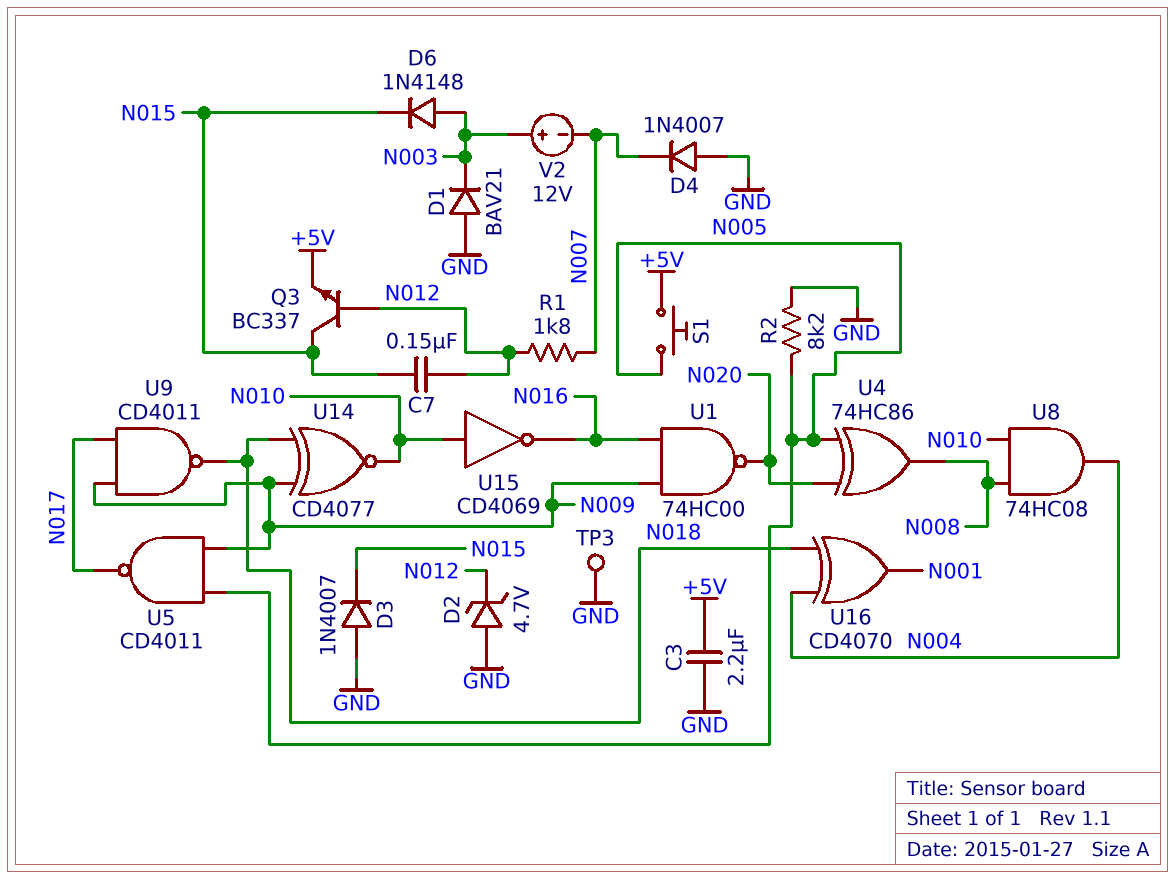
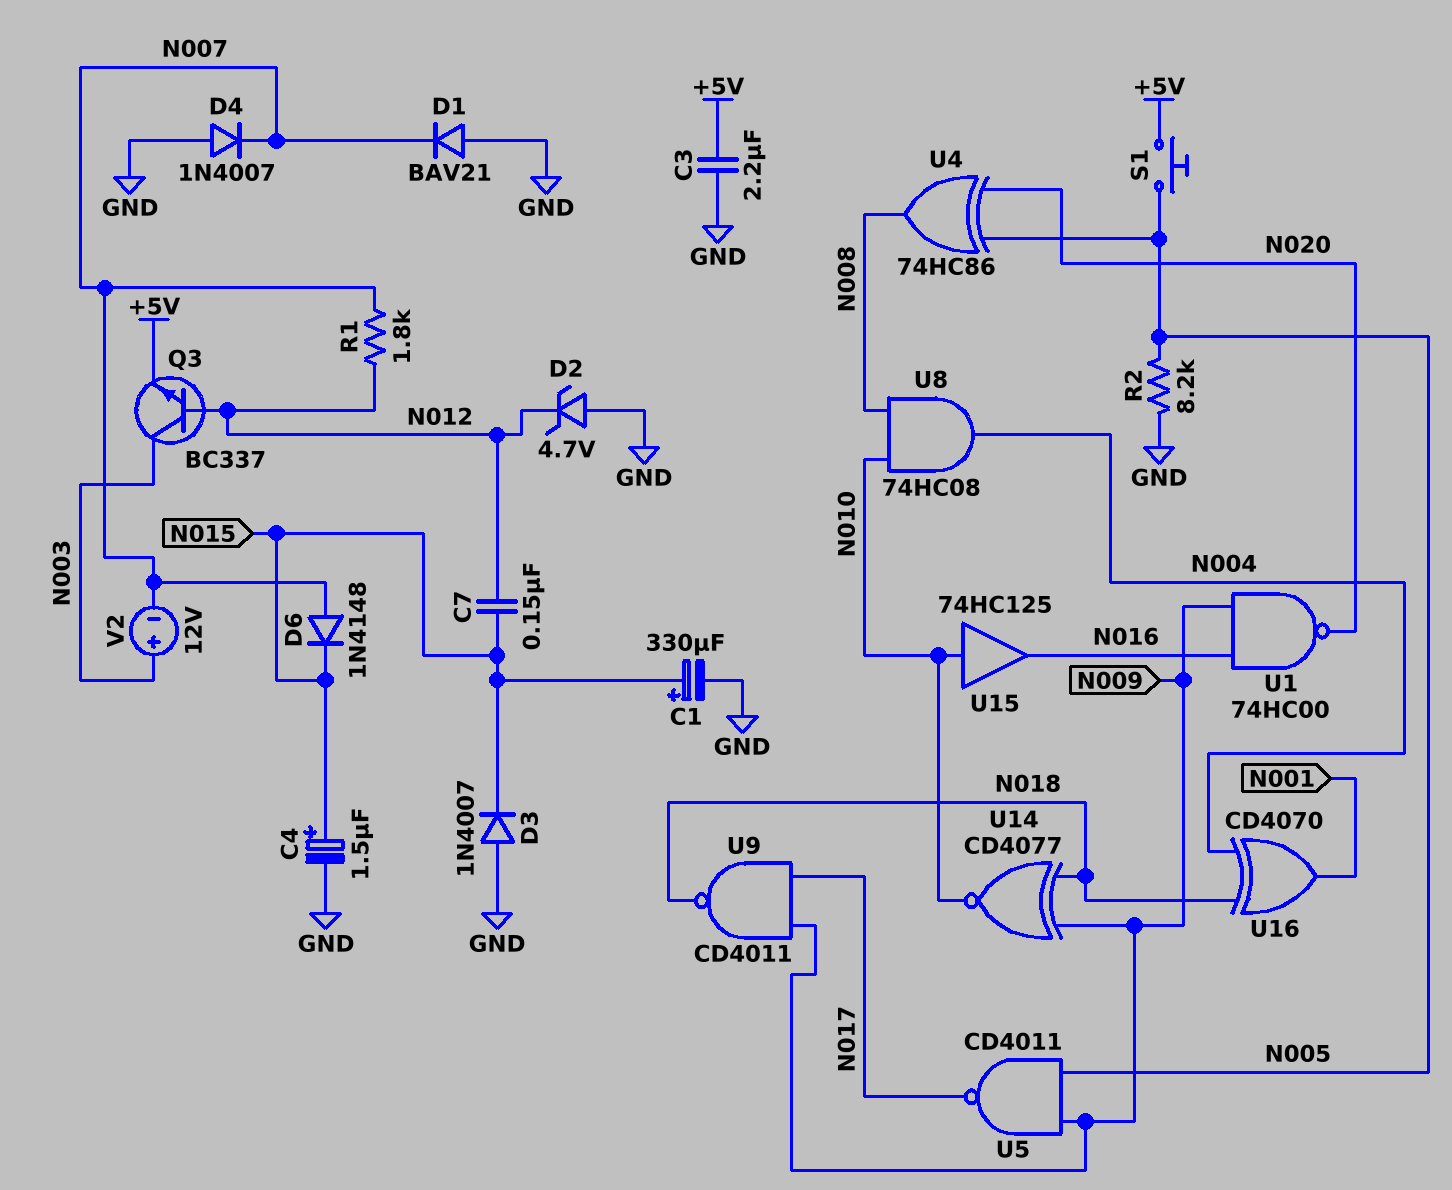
C1: none -> 330uF (plus N015, minus GND)
C4: none -> 1.5uF (plus N015, minus GND)
D1: diode BAV21 (A GND, K N003) -> diode BAV21 (A GND, K N007)
D6: diode 1N4148 (A N003, K N015) -> diode 1N4148 (A N007, K N015)
Q3: NPN BC337 (B N012, C N015, E +5V) -> NPN BC337 (B N012, C N003, E +5V)
TP3: test point (GND) -> none
U15: NOT CD4069 (in N010, out N016) -> buffer 74HC125 (in N010, out N016)

